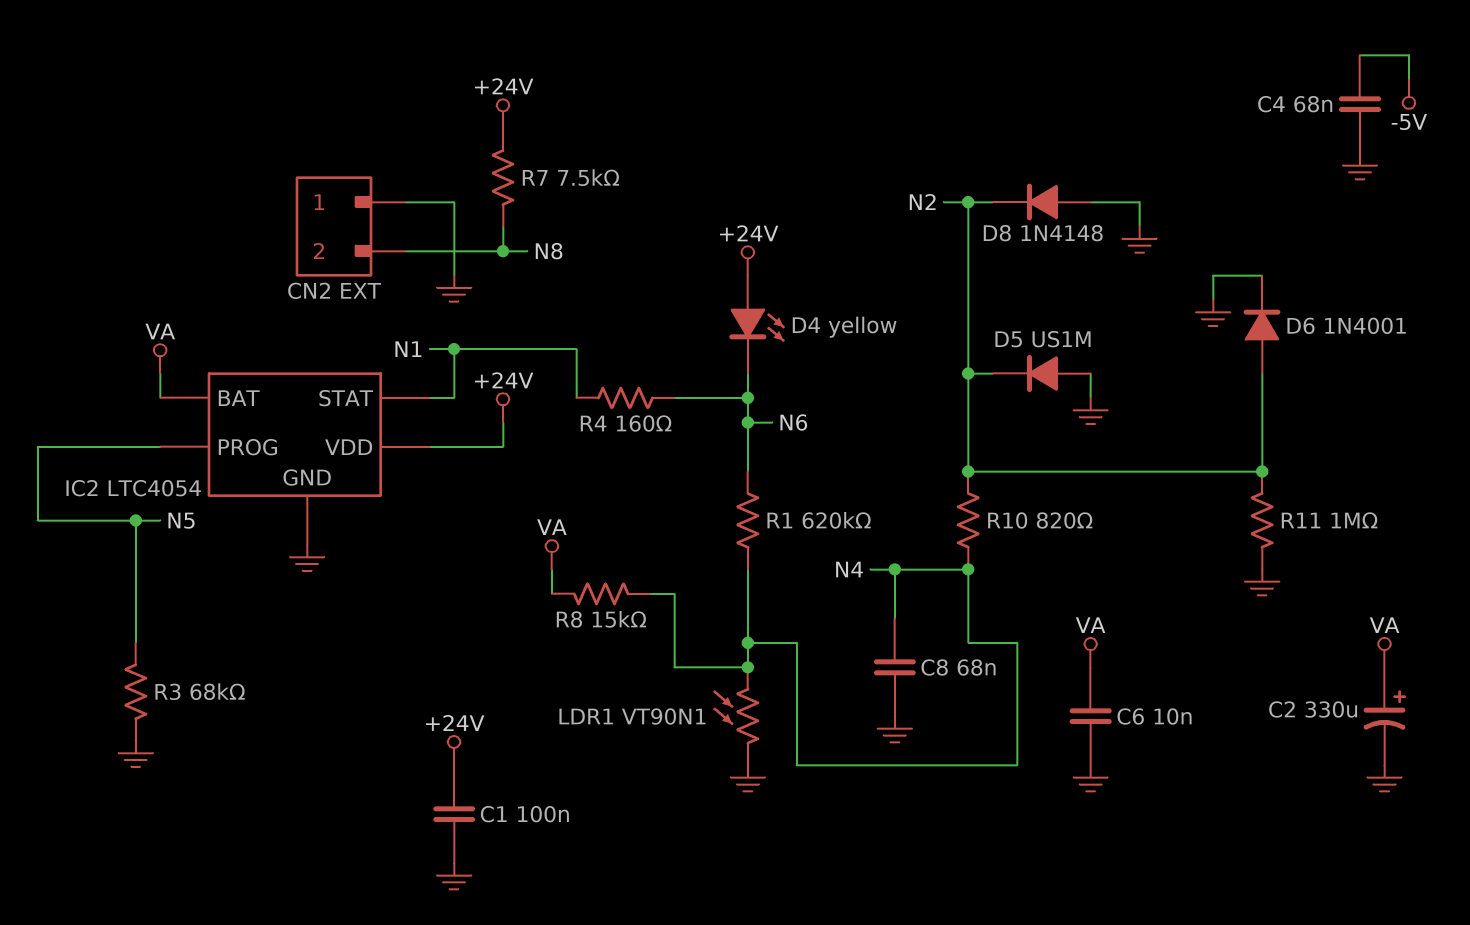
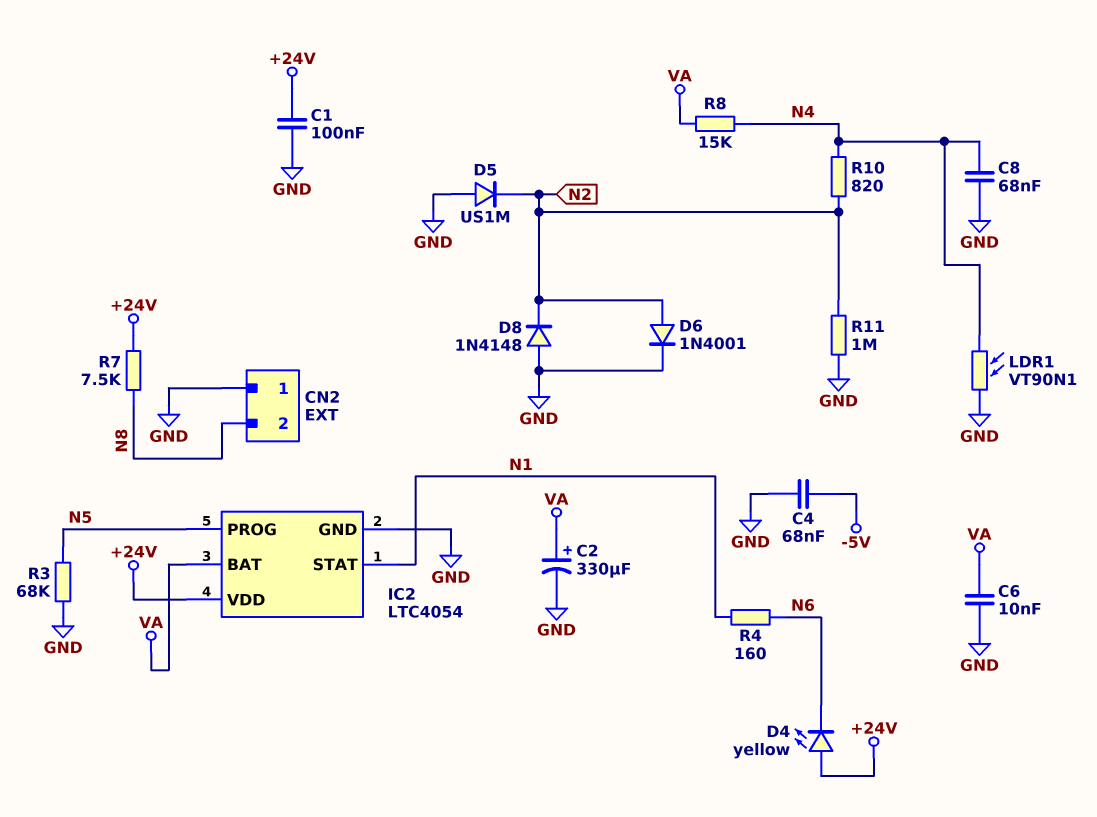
R1: 620k (N4, N6) -> none

